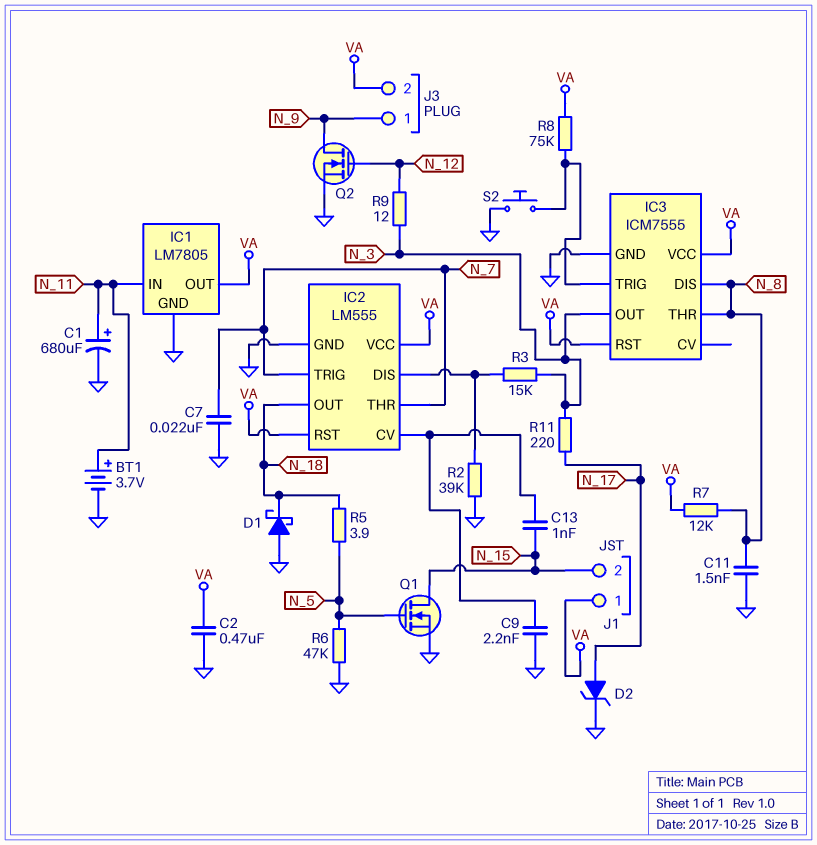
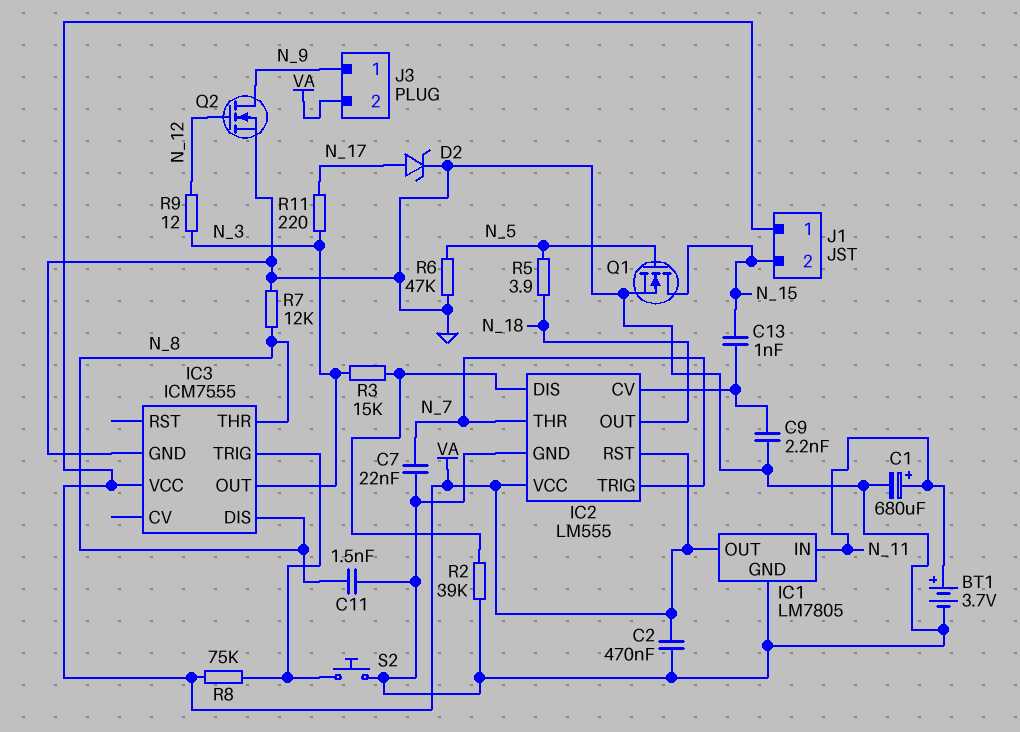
D1: schottky (A GND, K N_18) -> none
IC3 pin RST: VA -> none
R7: 12k (N_8, VA) -> 12k (GND, N_8)

